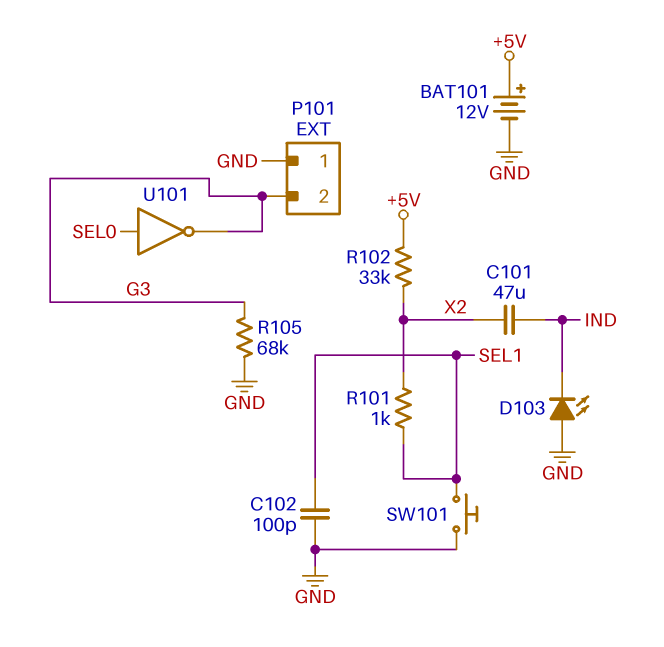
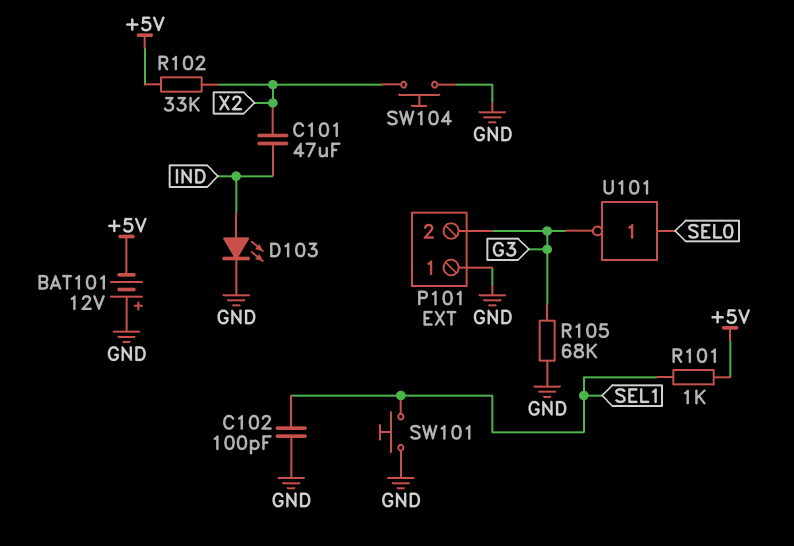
BAT101: 12V (plus +5V, minus GND) -> 12V (plus GND, minus +5V)
D103: LED (A GND, K IND) -> LED (A IND, K GND)
R101: 1k (SEL1, X2) -> 1k (+5V, SEL1)
SW104: none -> button (GND, X2)

